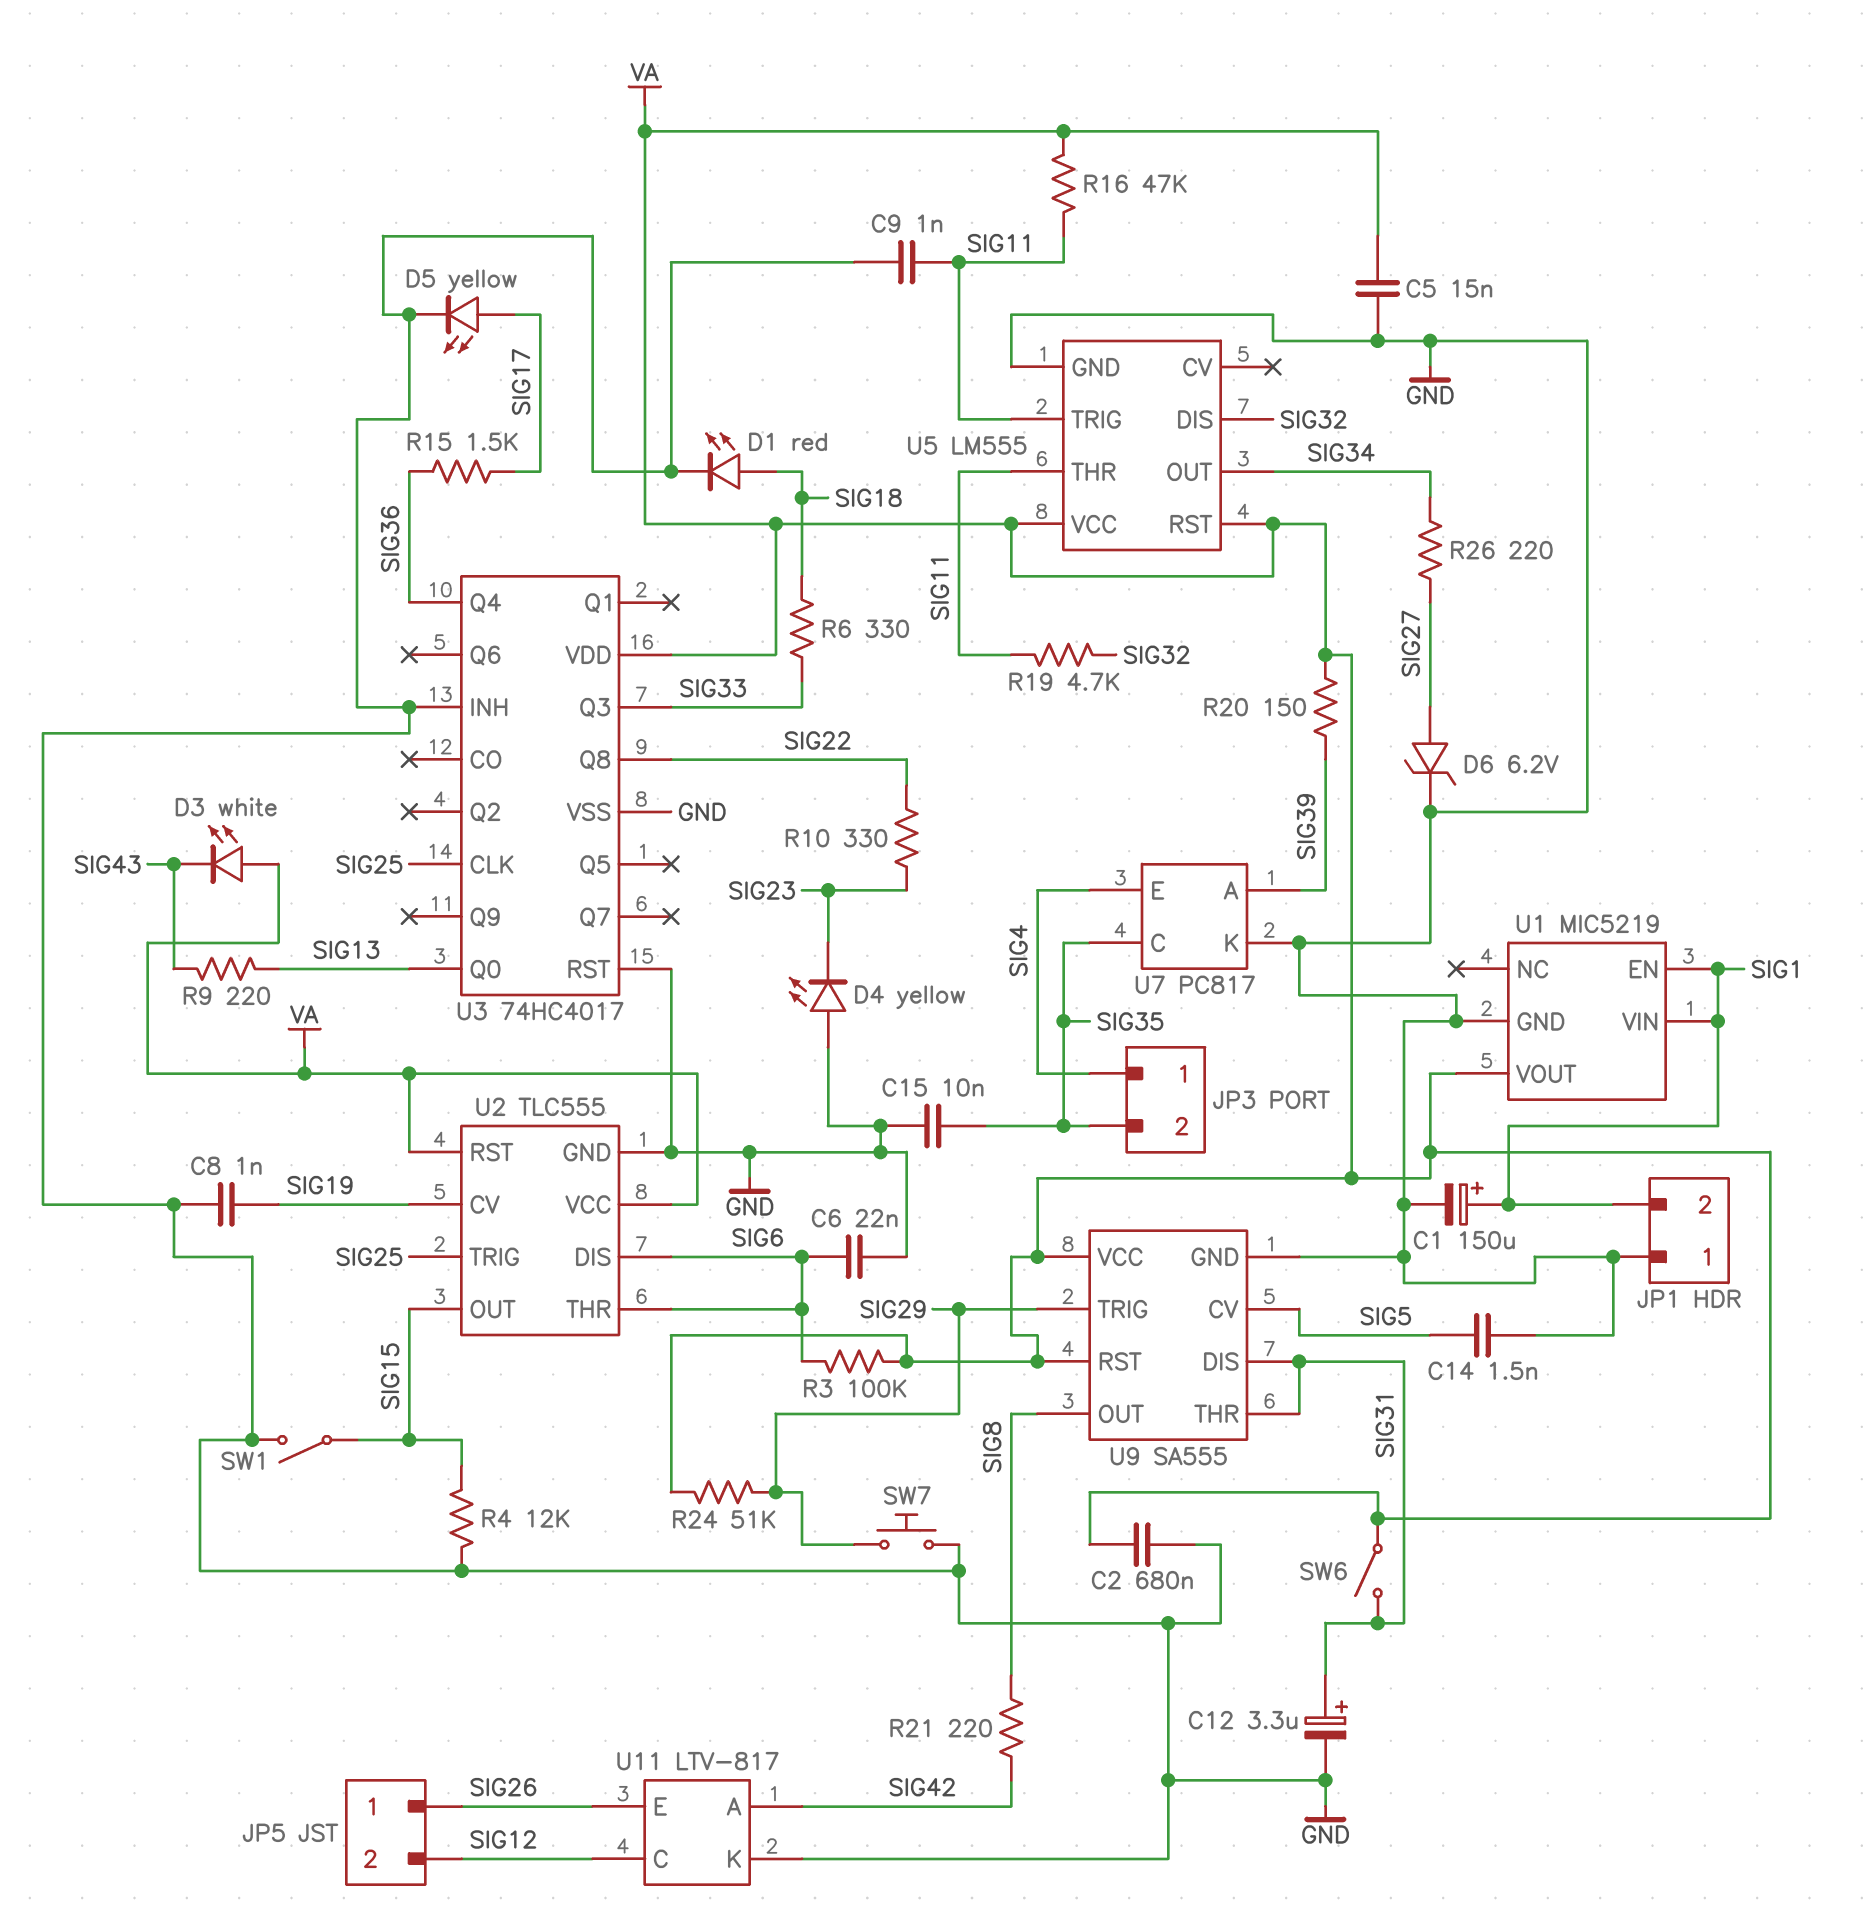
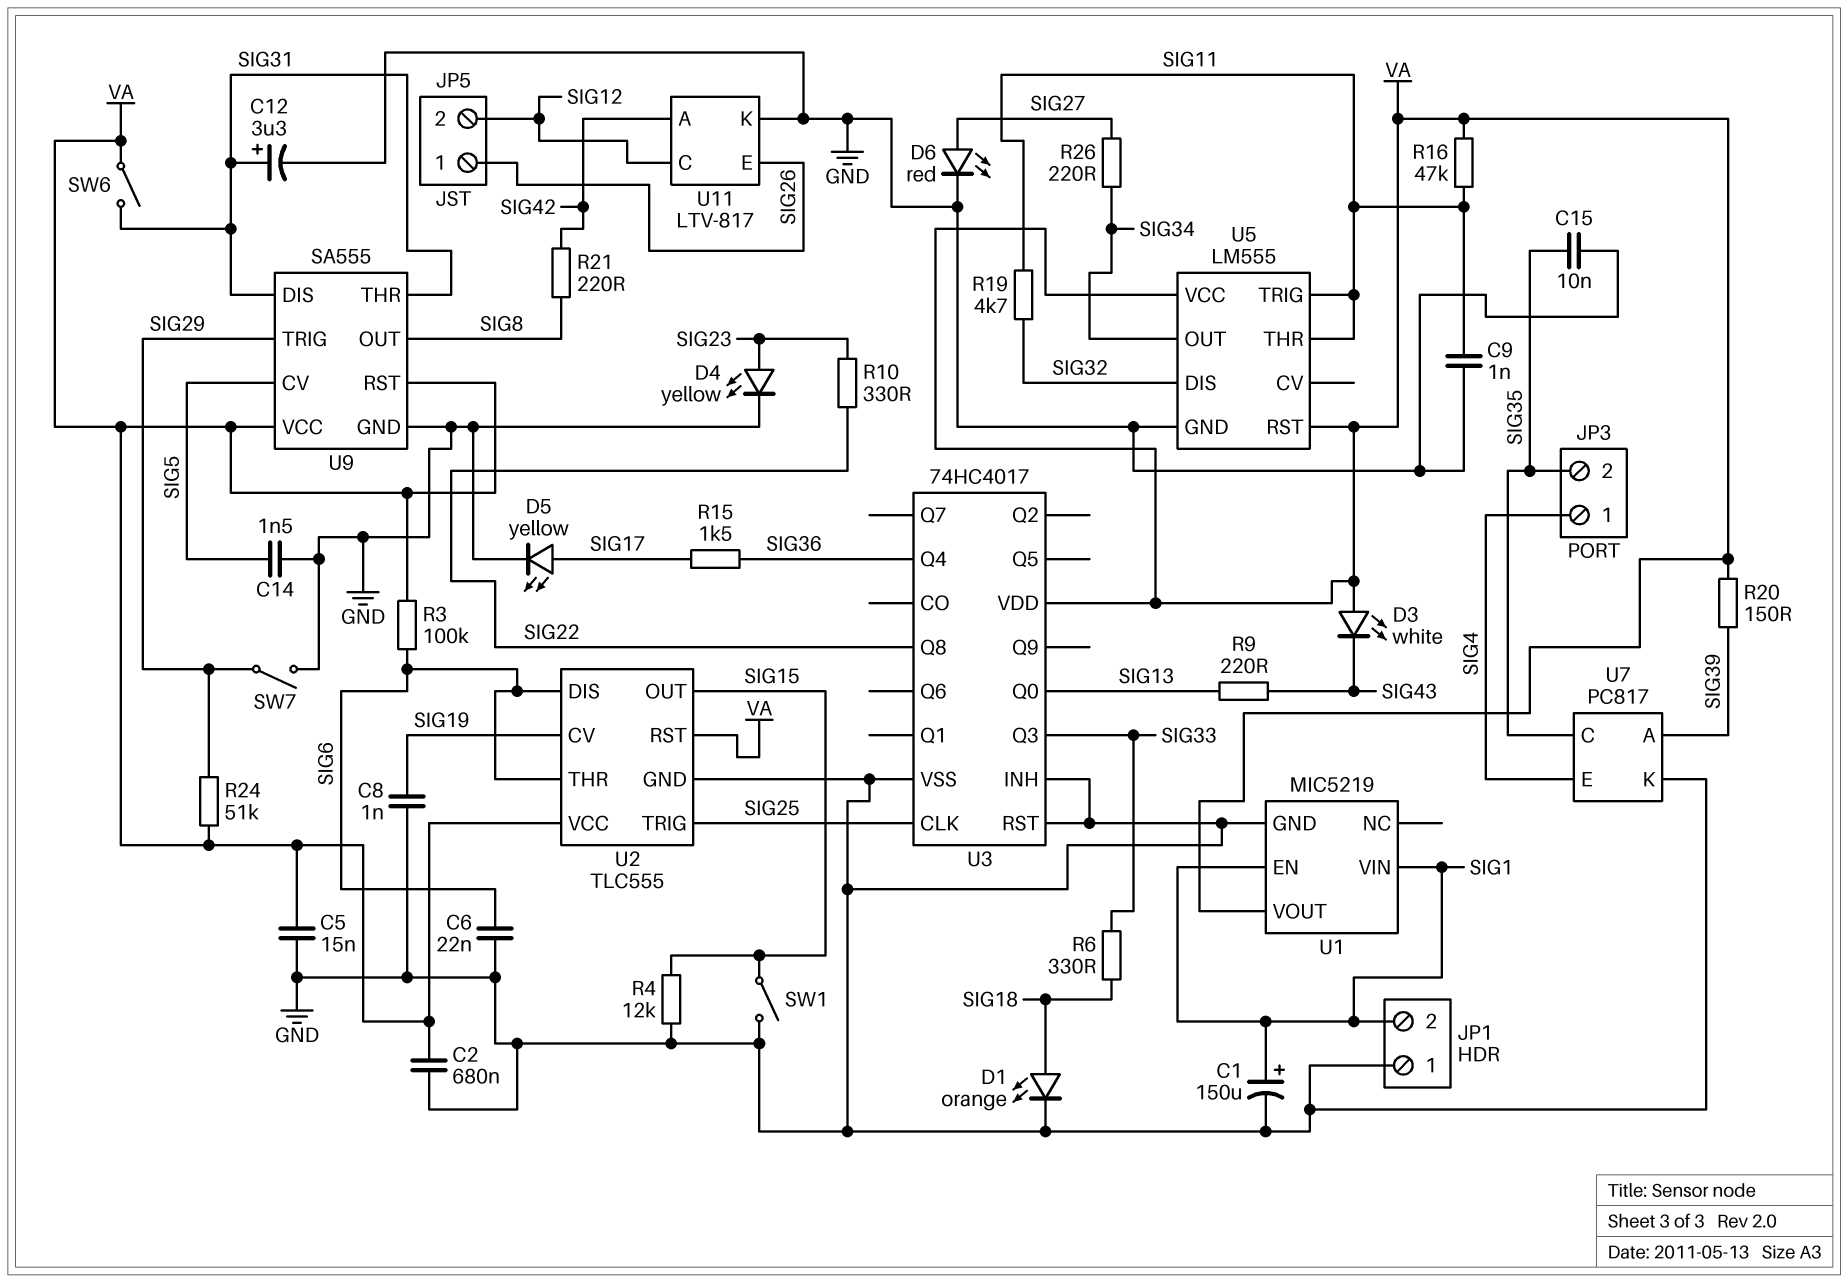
D1: LED red (A SIG18, K GND) -> LED orange (A SIG18, K GND)
D4: LED yellow (A GND, K SIG23) -> LED yellow (A SIG23, K GND)
D6: zener 6.2V (A SIG27, K GND) -> LED red (A SIG27, K GND)
SW7: button (GND, SIG29) -> switch (GND, SIG29)

